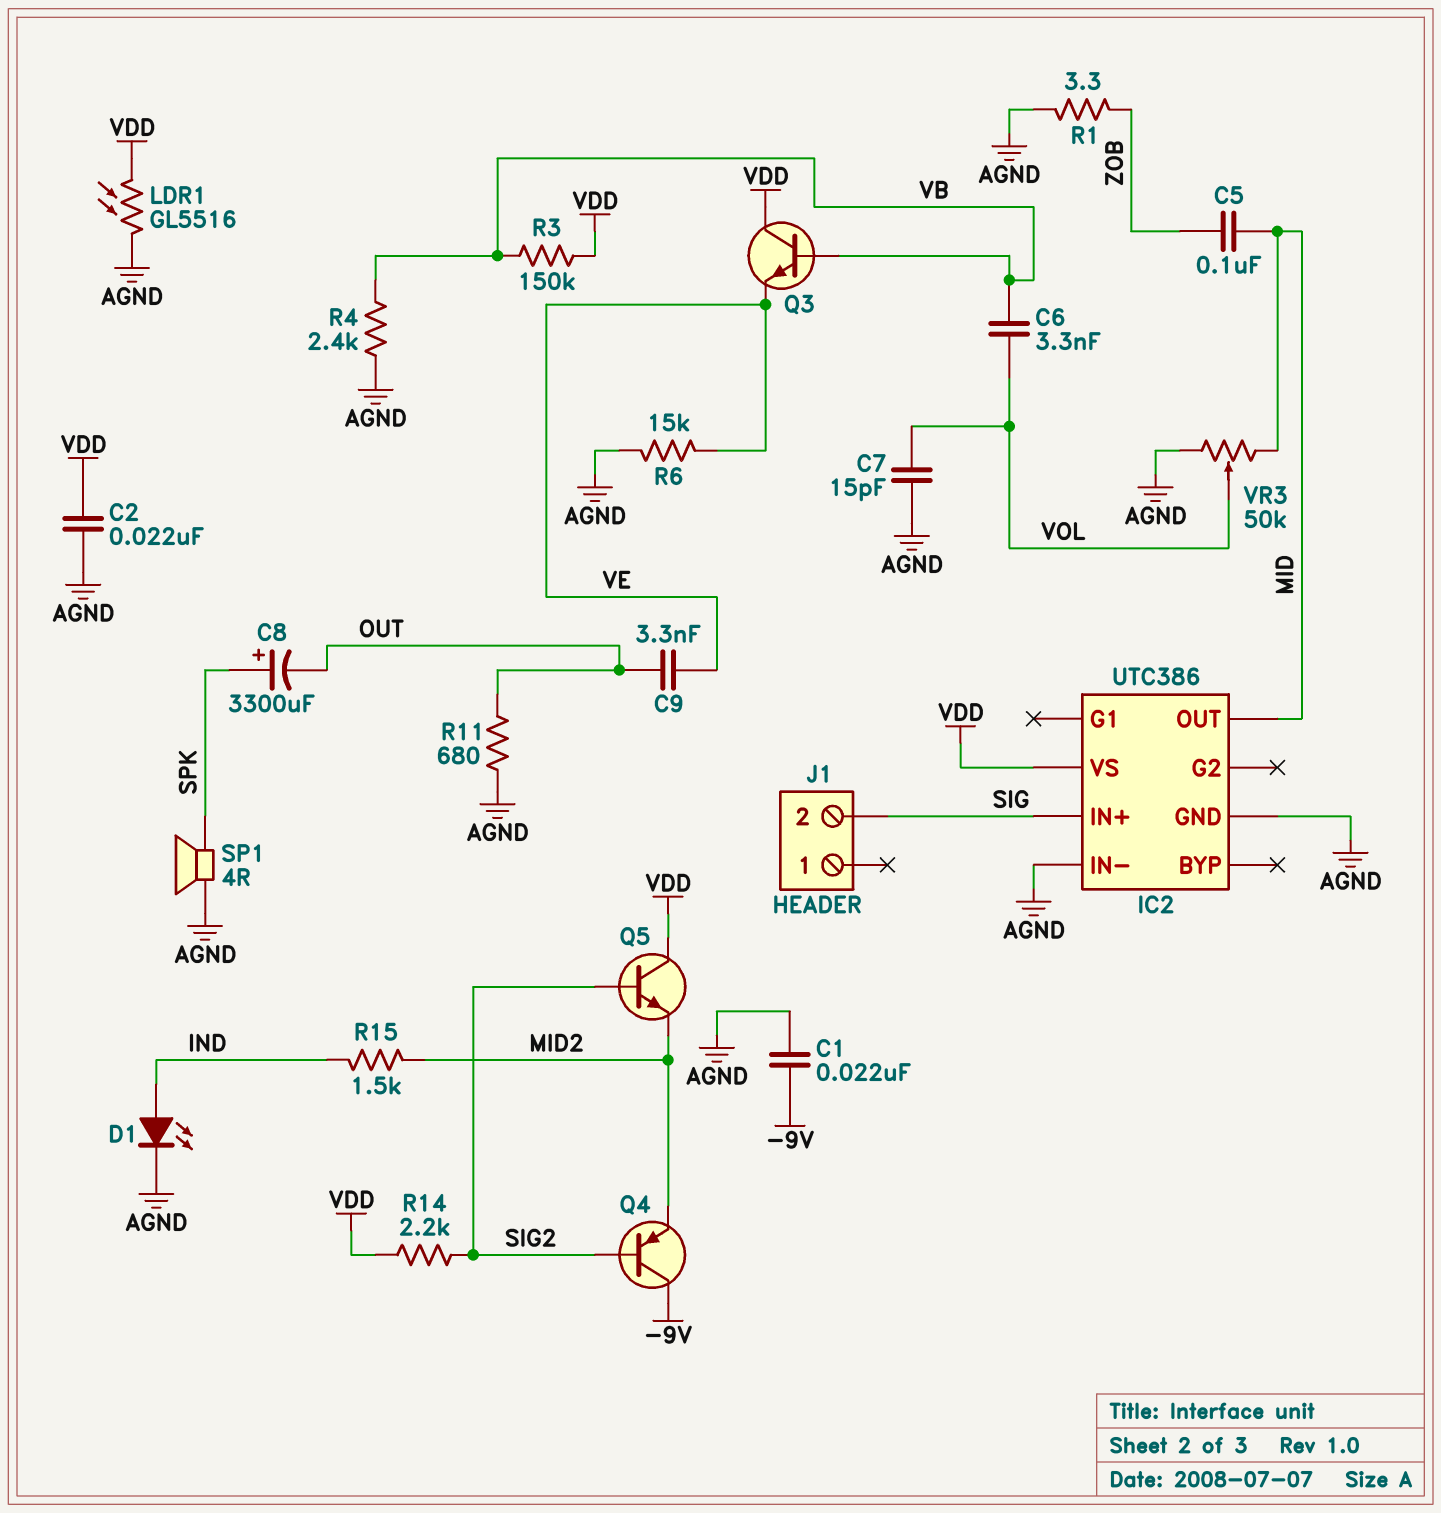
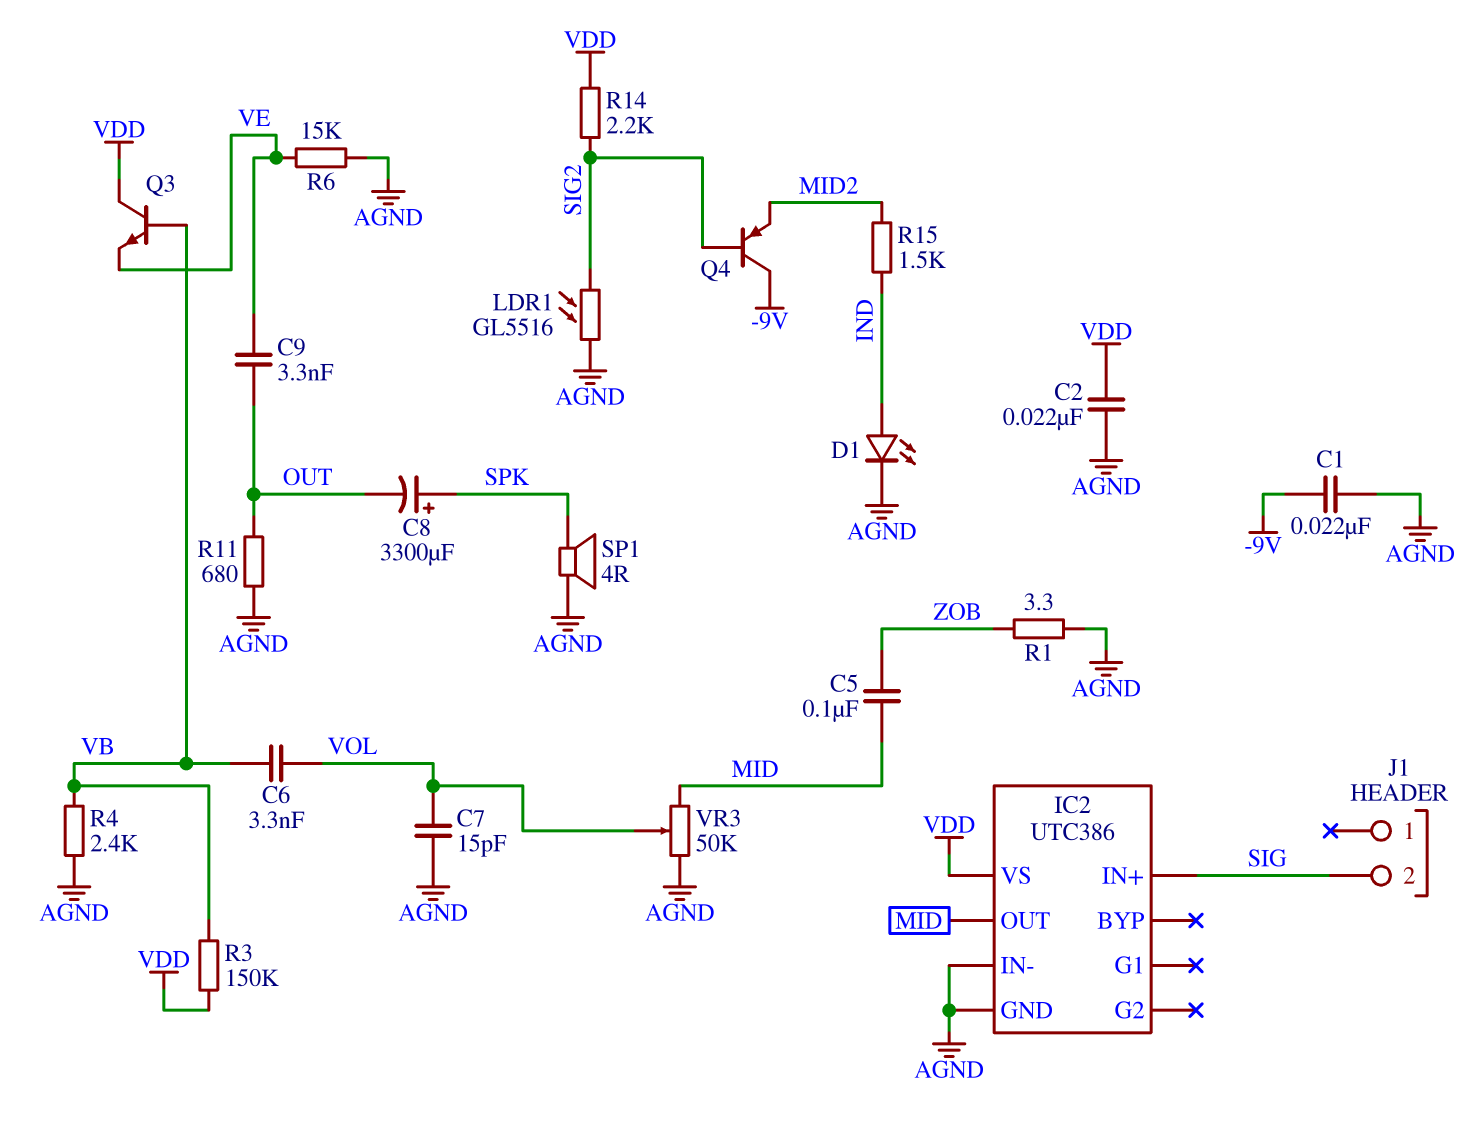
LDR1: GL5516 (AGND, VDD) -> GL5516 (AGND, SIG2)
Q5: NPN (B SIG2, C VDD, E MID2) -> none

